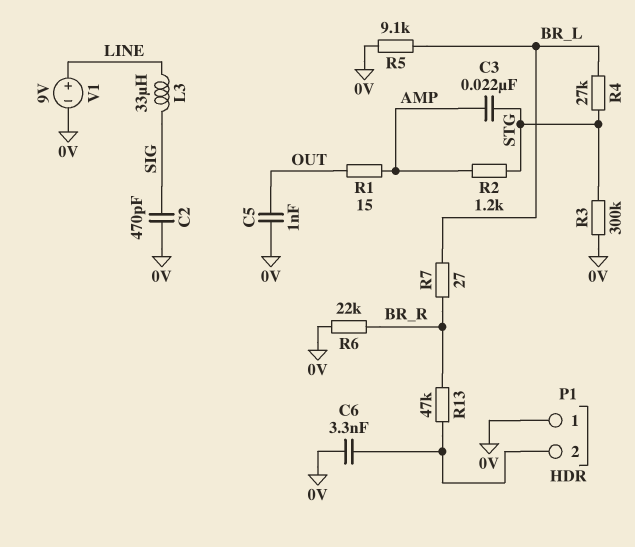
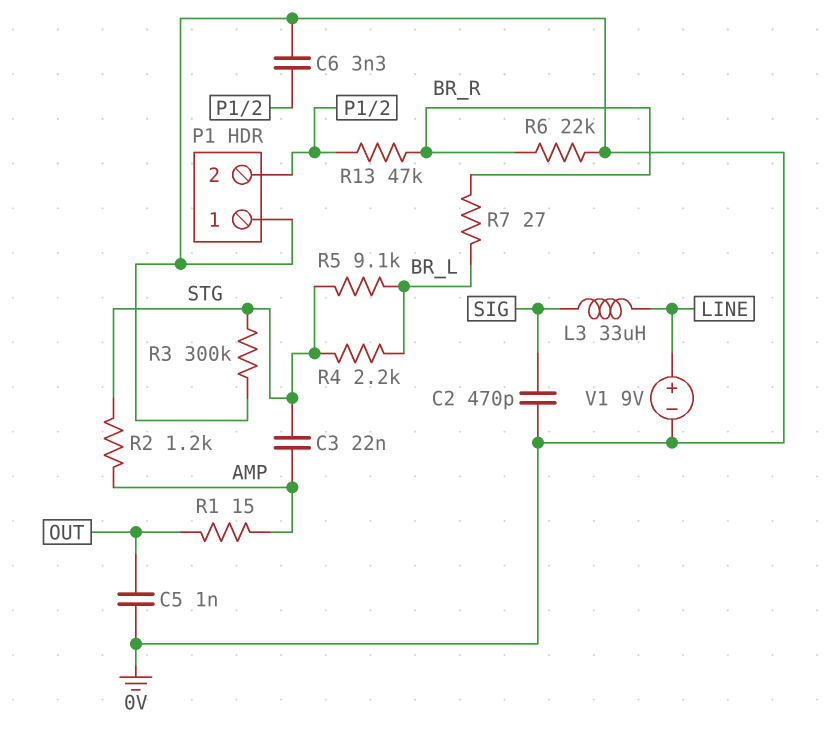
R4: 27k (BR_L, STG) -> 2.2k (BR_L, STG)
R5: 9.1k (0V, BR_L) -> 9.1k (BR_L, STG)

